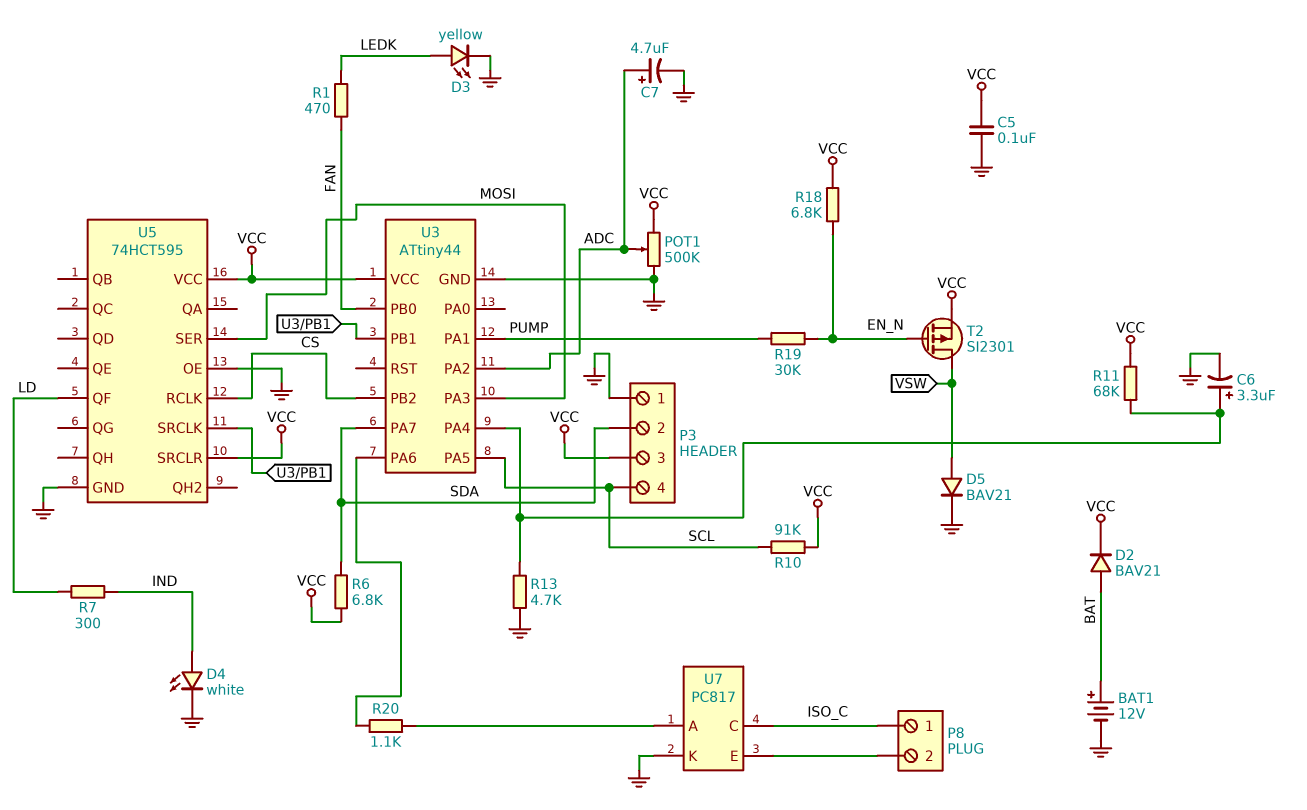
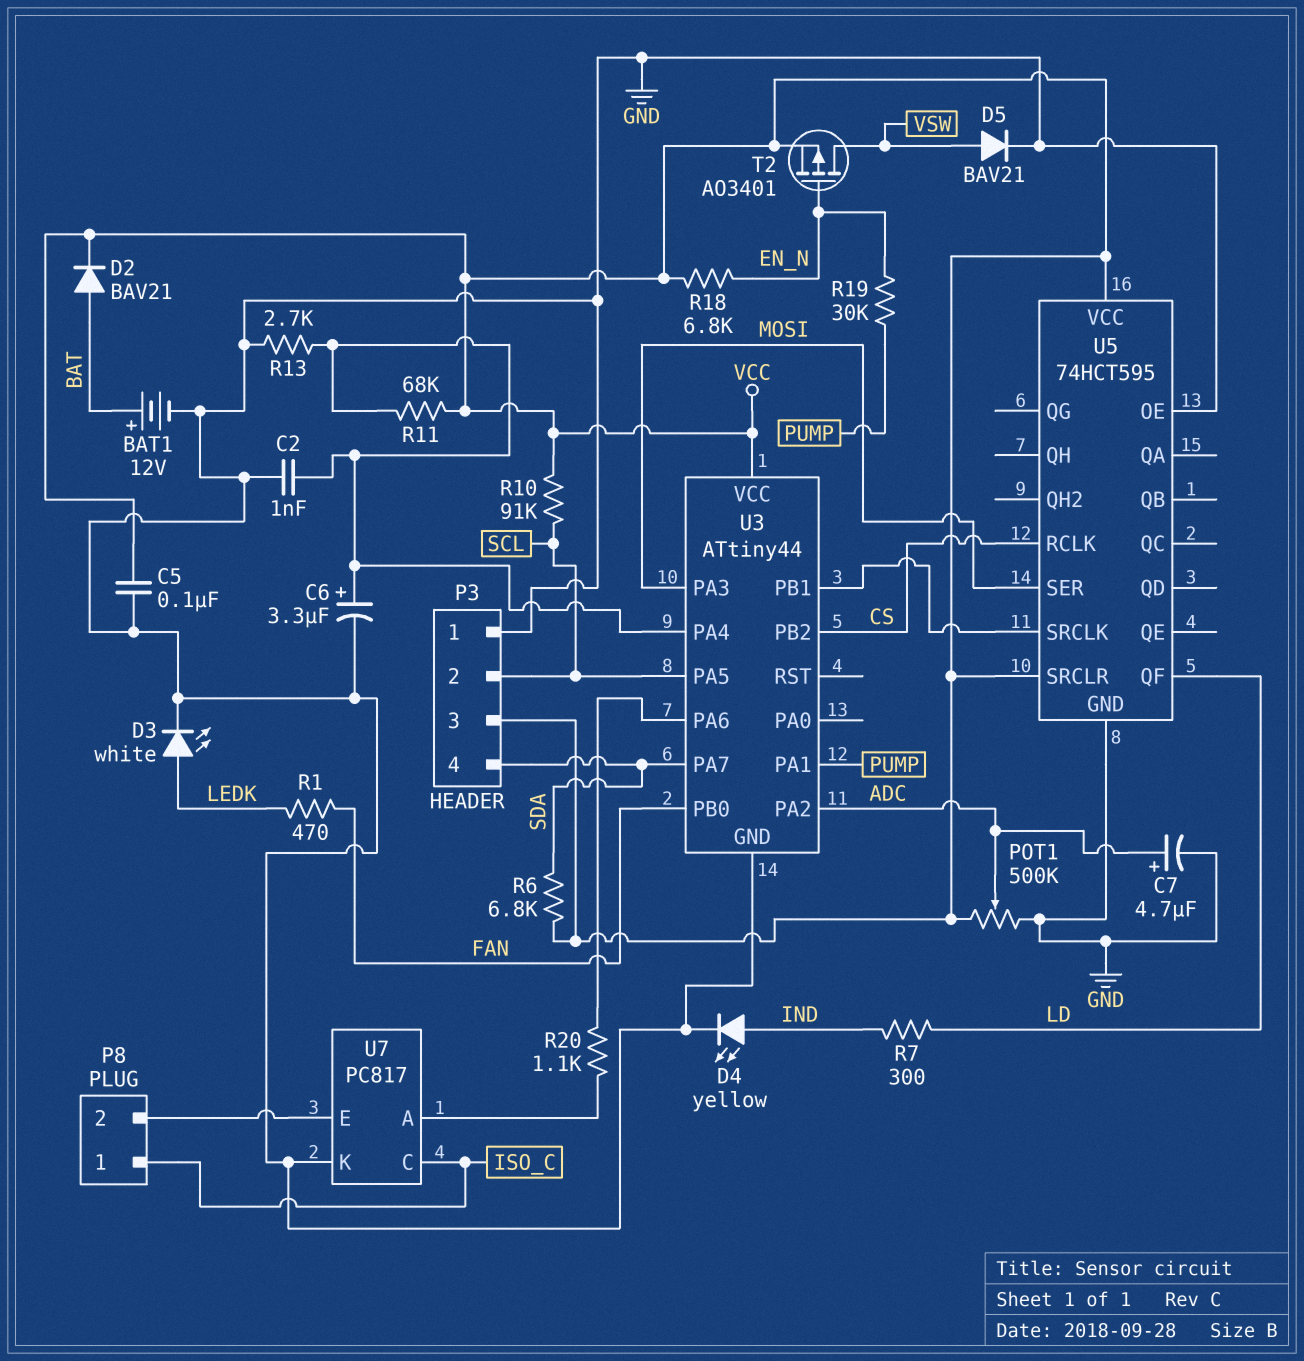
C2: none -> 1nF (GND, U3/PA4)
D3: LED yellow (A LEDK, K GND) -> LED white (A LEDK, K GND)
D4: LED white (A IND, K GND) -> LED yellow (A IND, K GND)
P3 pin 2: SDA -> SCL
P3 pin 4: SCL -> SDA
R13: 4.7k (GND, U3/PA4) -> 2.7k (GND, U3/PA4)
T2: PMOS SI2301 (G EN_N, D VSW, S VCC) -> PMOS AO3401 (G EN_N, D VSW, S VCC)

